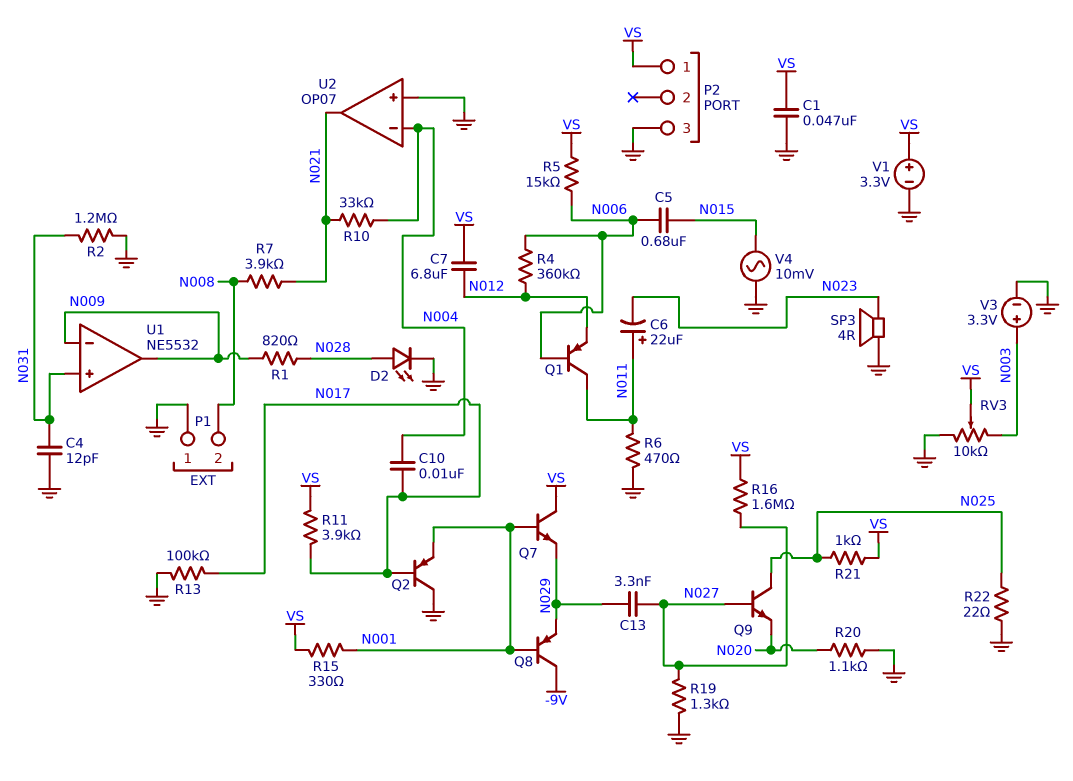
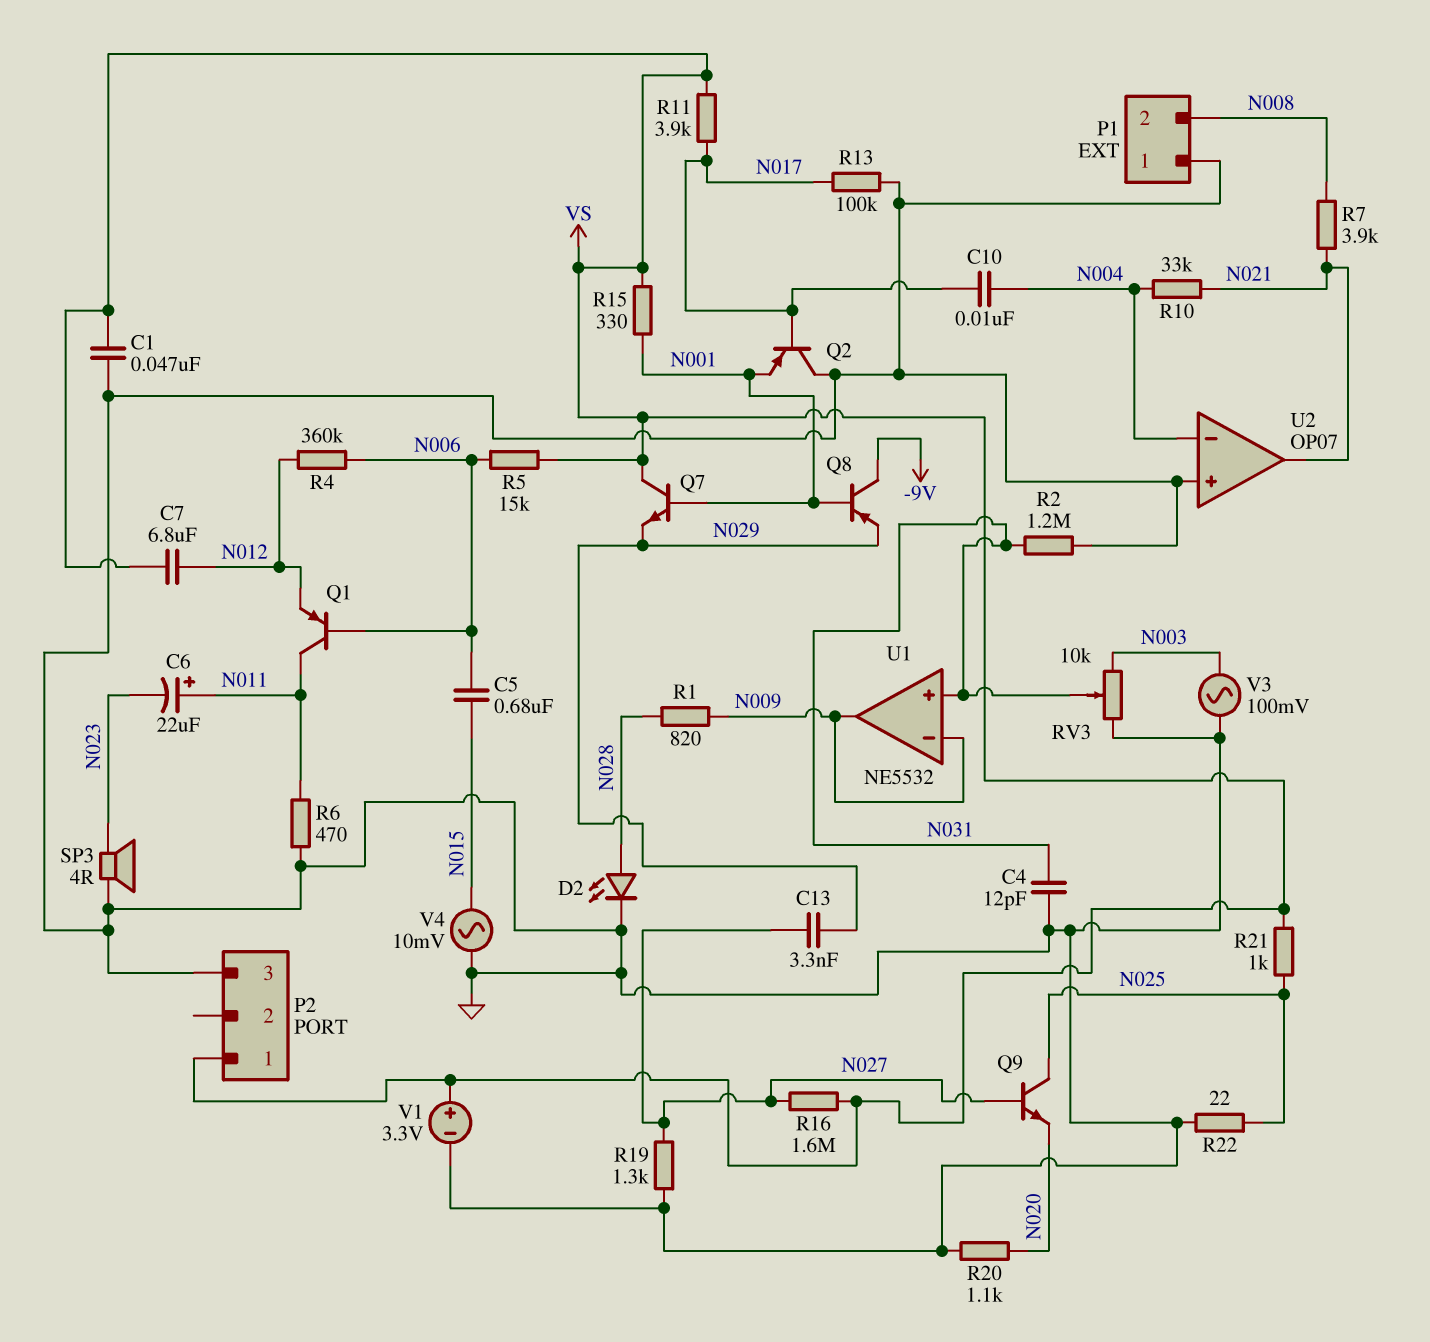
RV3: 10k (GND, N003, wiper VS) -> 10k (GND, N003, wiper N031)
V3: 3.3V (plus N003, minus GND) -> AC 100mV (GND, N003)

